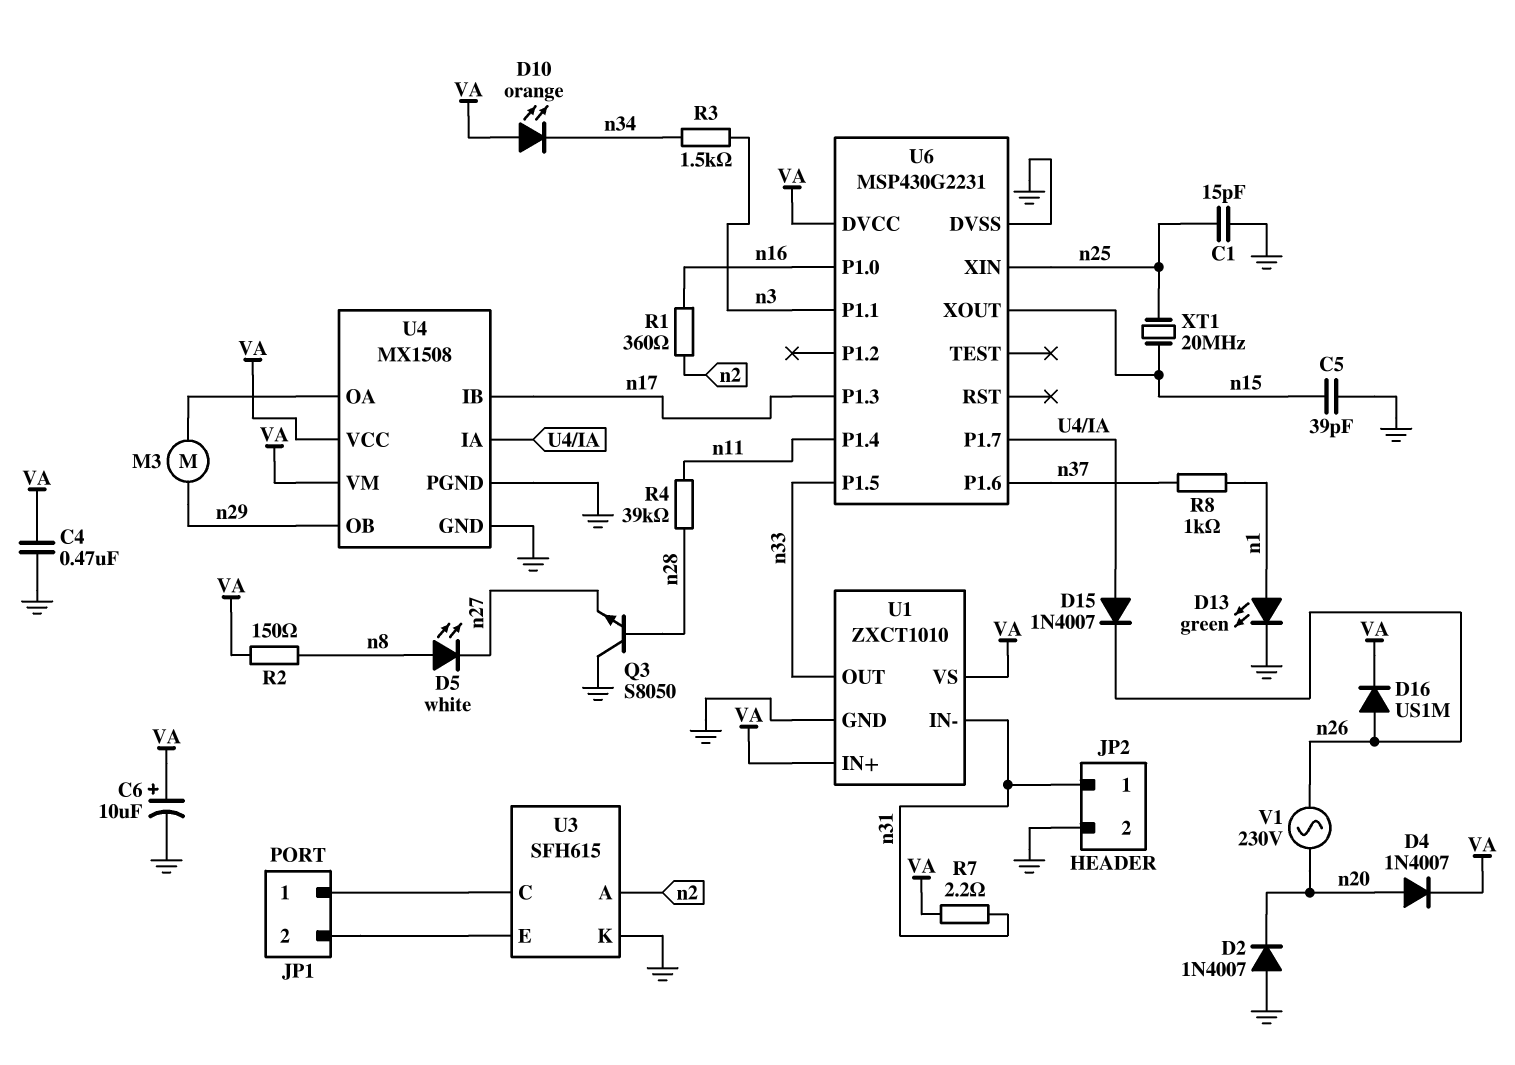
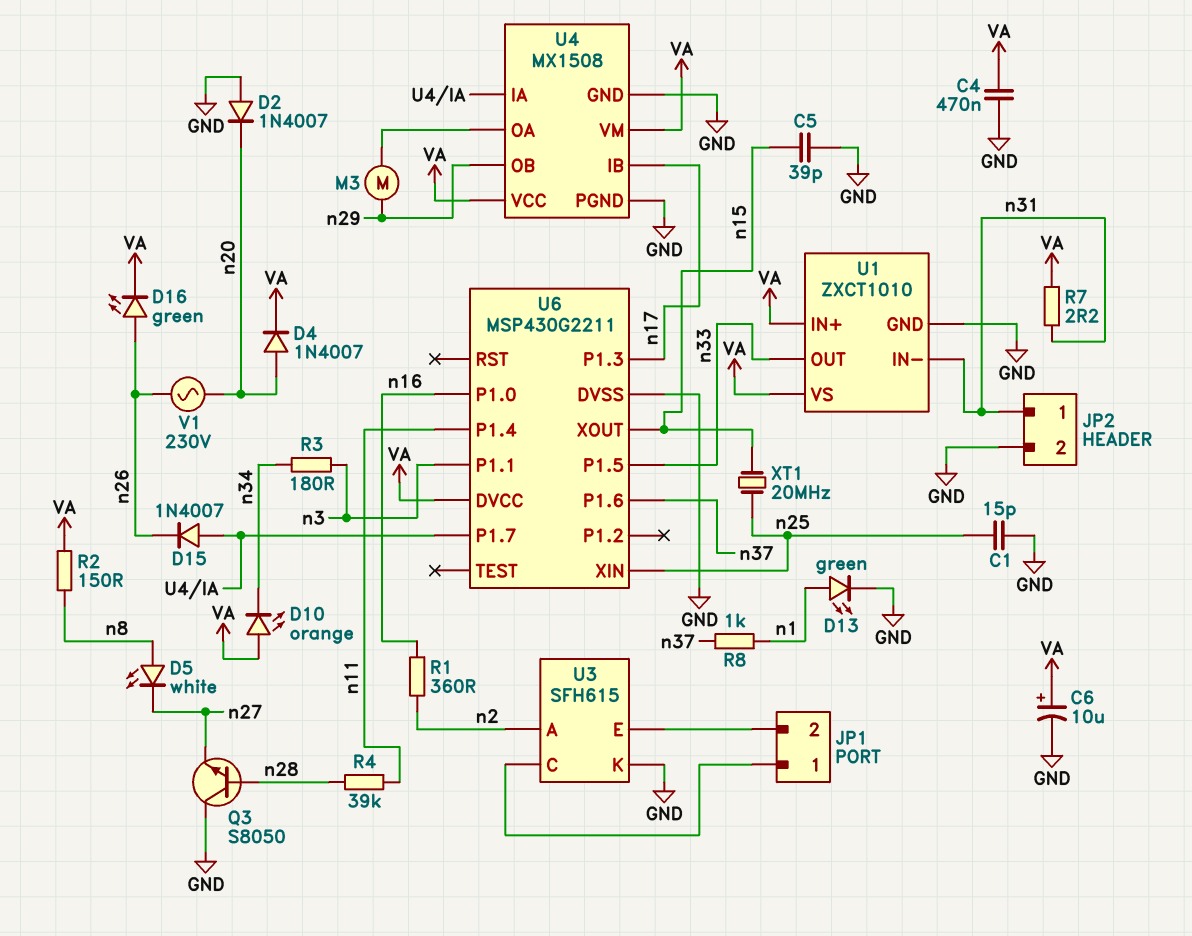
D16: diode US1M (A n26, K VA) -> LED green (A n26, K VA)
R3: 1.5k (n3, n34) -> 180 (n3, n34)
U6: MSP430G2231 -> MSP430G2211

